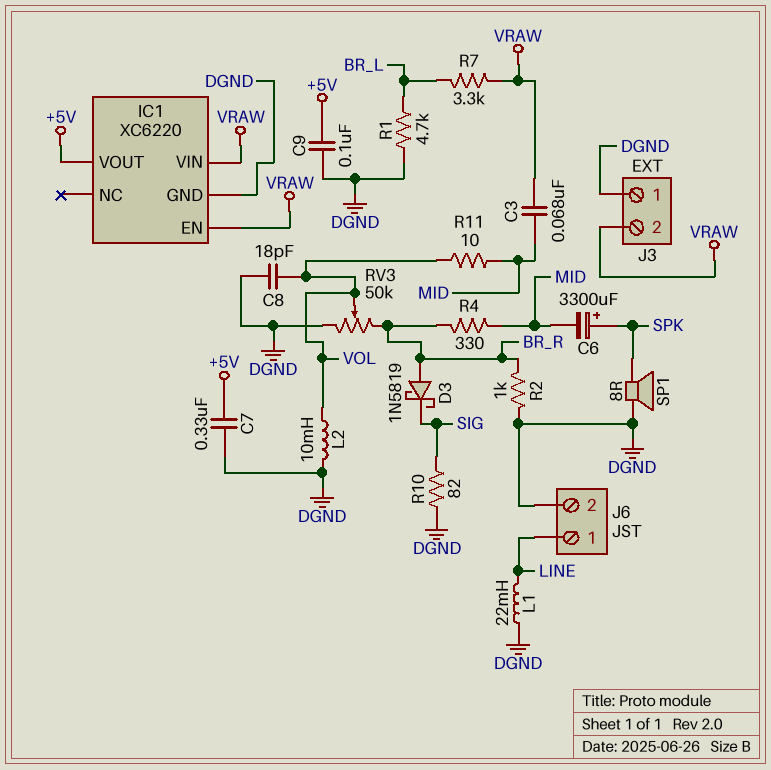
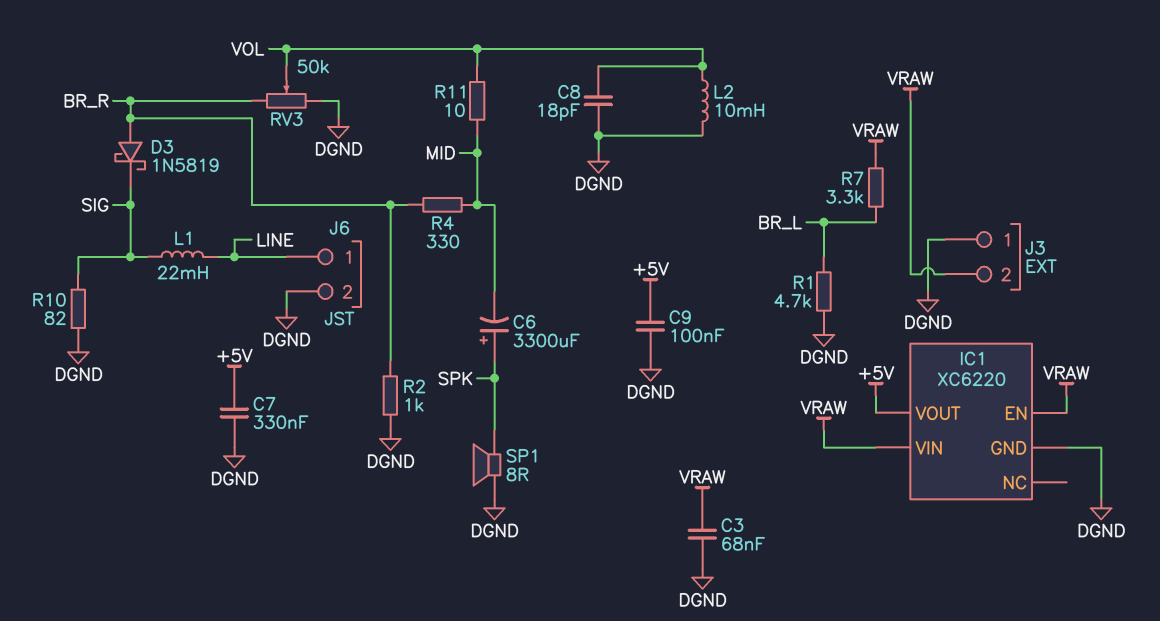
C3: 68nF (MID, VRAW) -> 68nF (DGND, VRAW)
L1: 22mH (DGND, LINE) -> 22mH (LINE, SIG)

